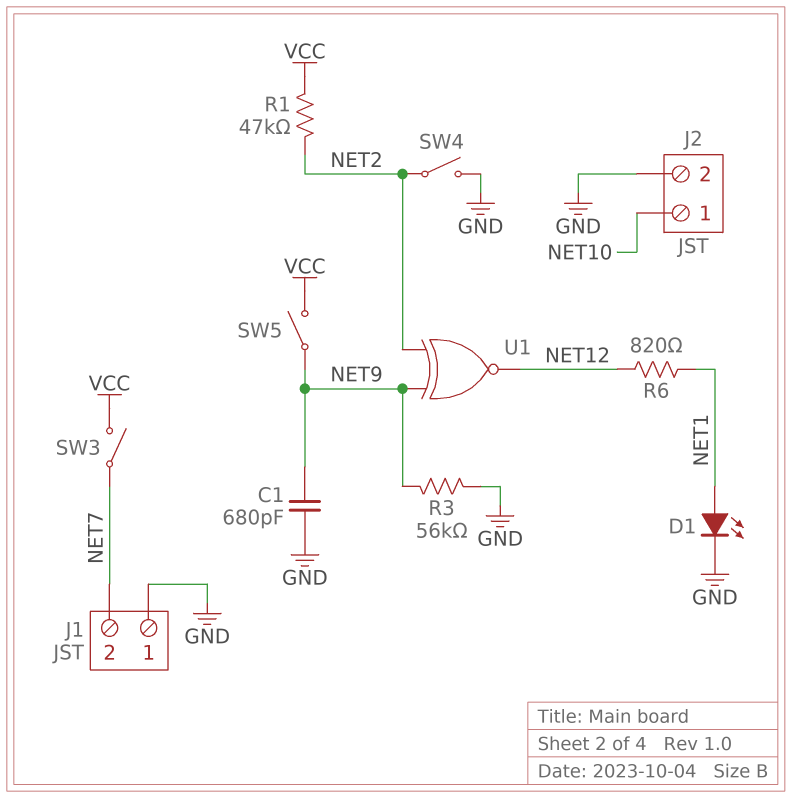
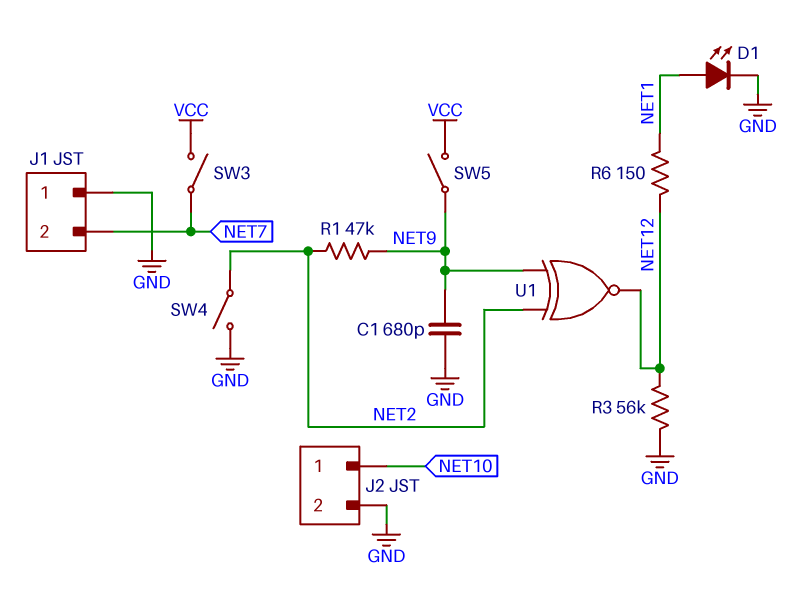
R1: 47k (NET2, VCC) -> 47k (NET2, NET9)
R3: 56k (GND, NET9) -> 56k (GND, NET12)
R6: 820 (NET1, NET12) -> 150 (NET1, NET12)

